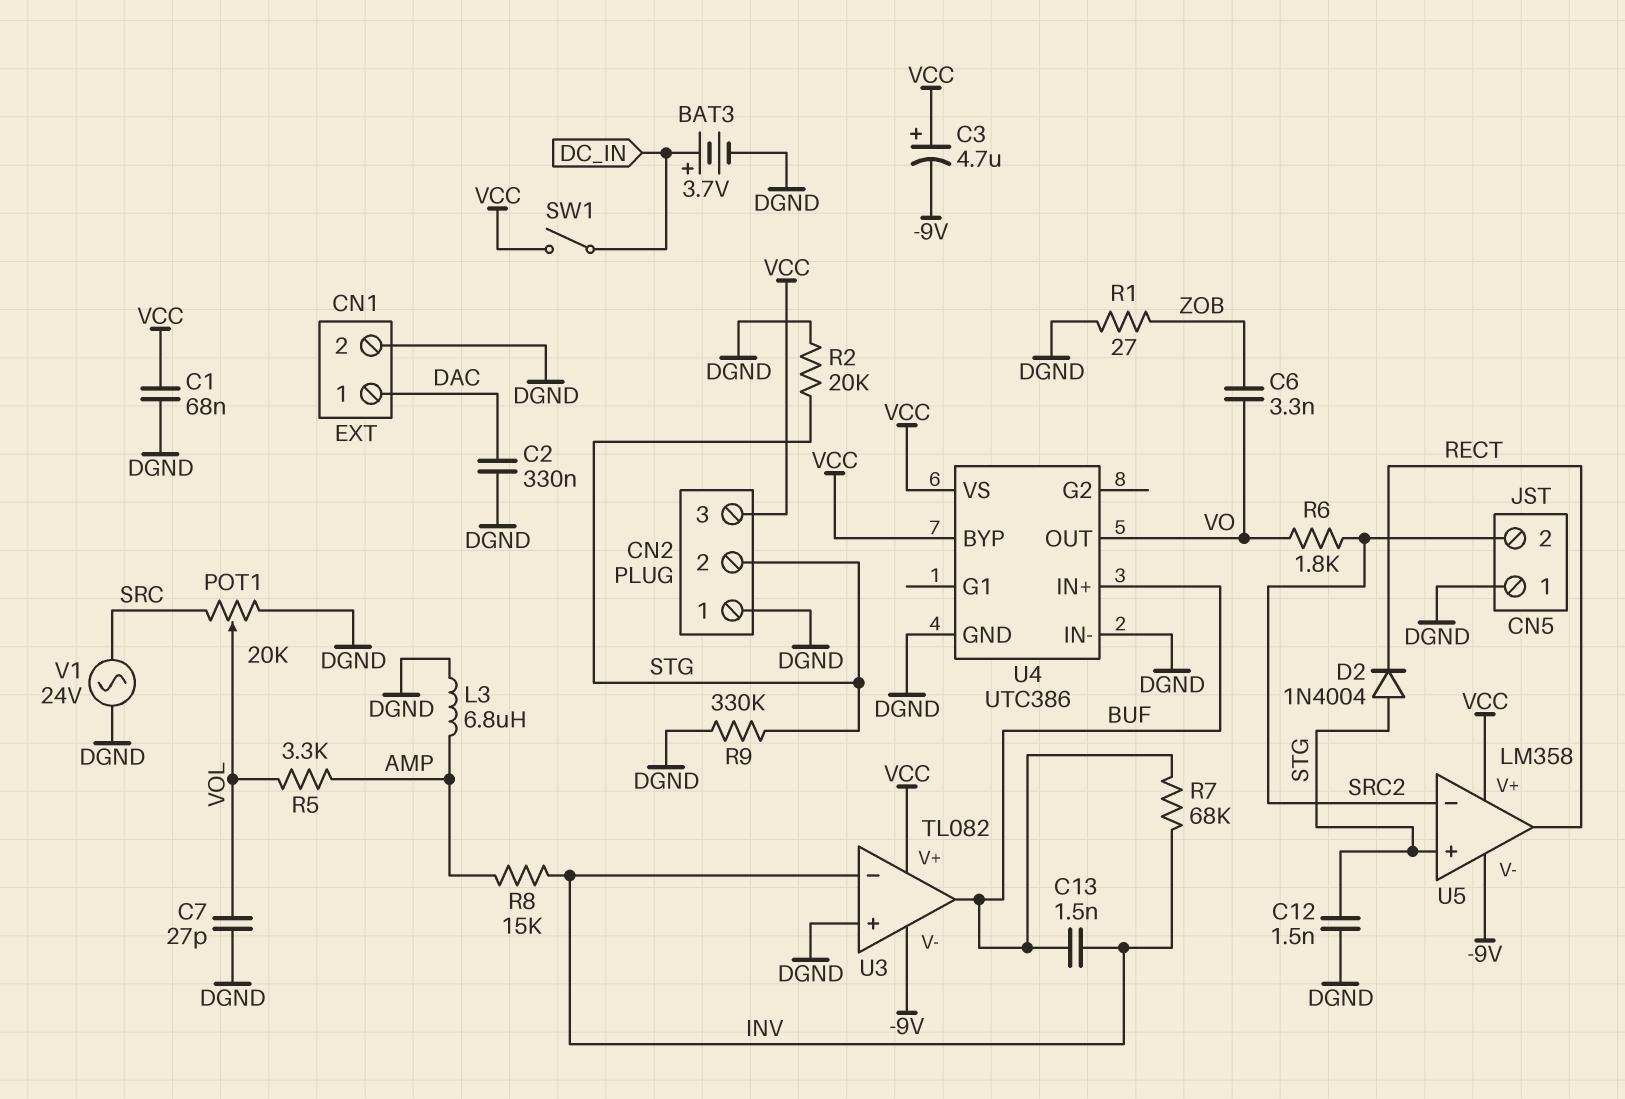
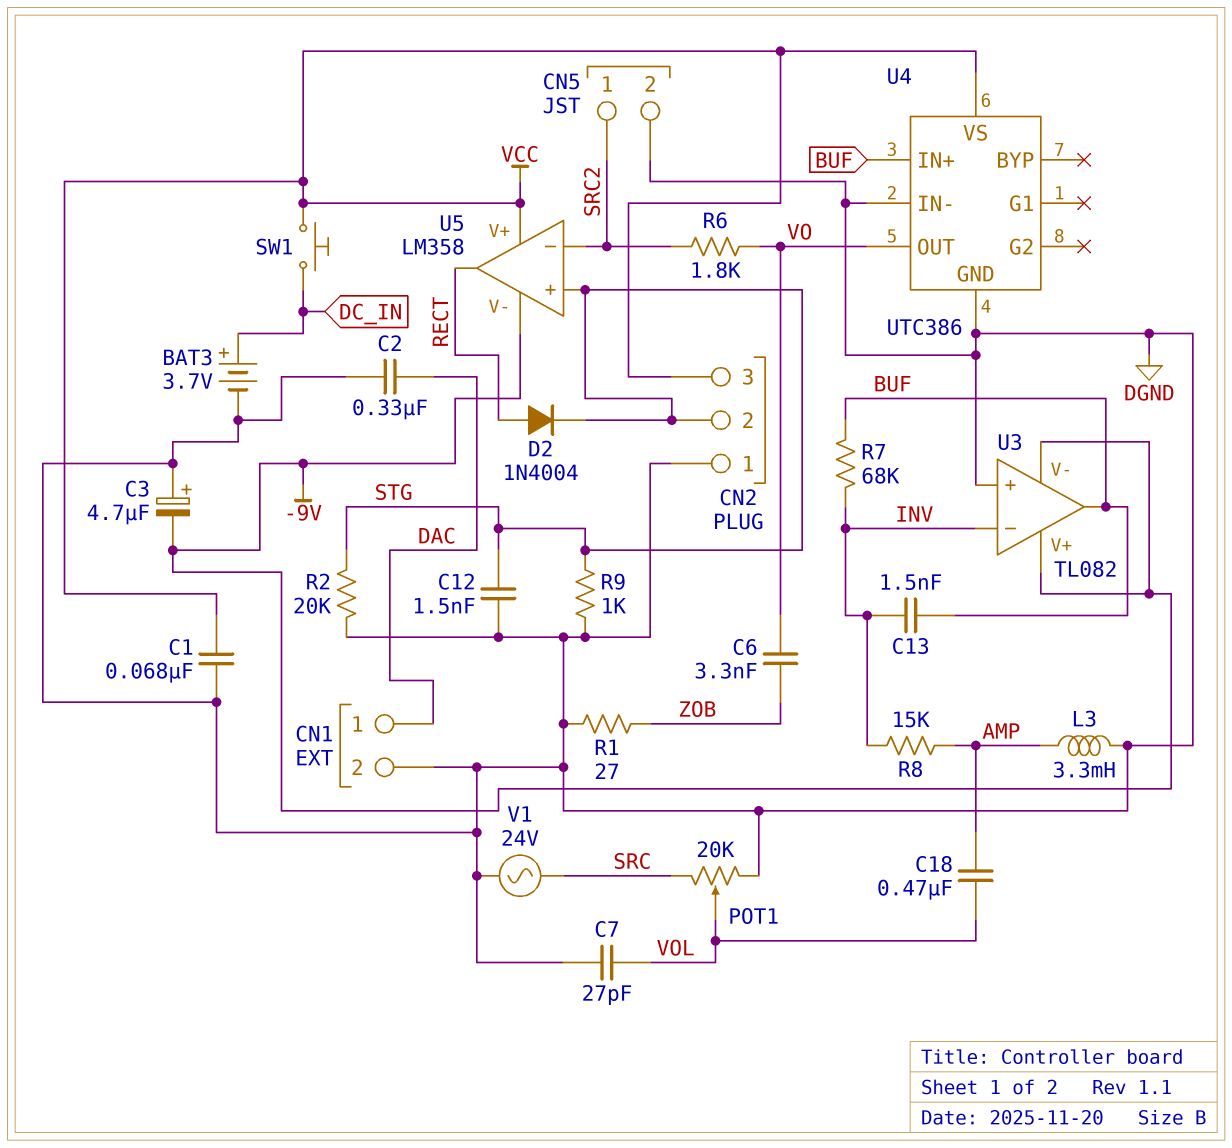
C3: 4.7uF (plus VCC, minus -9V) -> 4.7uF (plus DGND, minus -9V)
C18: none -> 470nF (AMP, VOL)
CN5 pin 1: DGND -> SRC2
CN5 pin 2: SRC2 -> DGND
D2: diode 1N4004 (A STG, K RECT) -> diode 1N4004 (A RECT, K STG)
L3: 6.8uH (AMP, DGND) -> 3.3mH (AMP, DGND)
R5: 3.3k (AMP, VOL) -> none
R9: 330k (DGND, STG) -> 1k (DGND, STG)
SW1: switch (DC_IN, VCC) -> button (DC_IN, VCC)
U3 pin V+: VCC -> -9V
U4 pin BYP: VCC -> none

